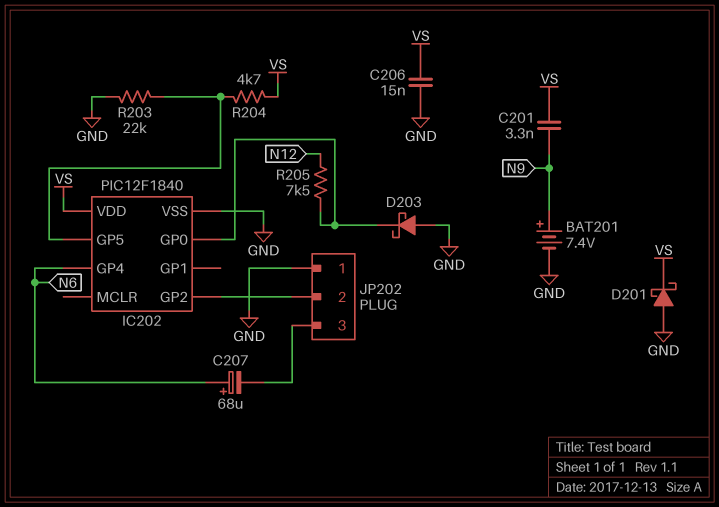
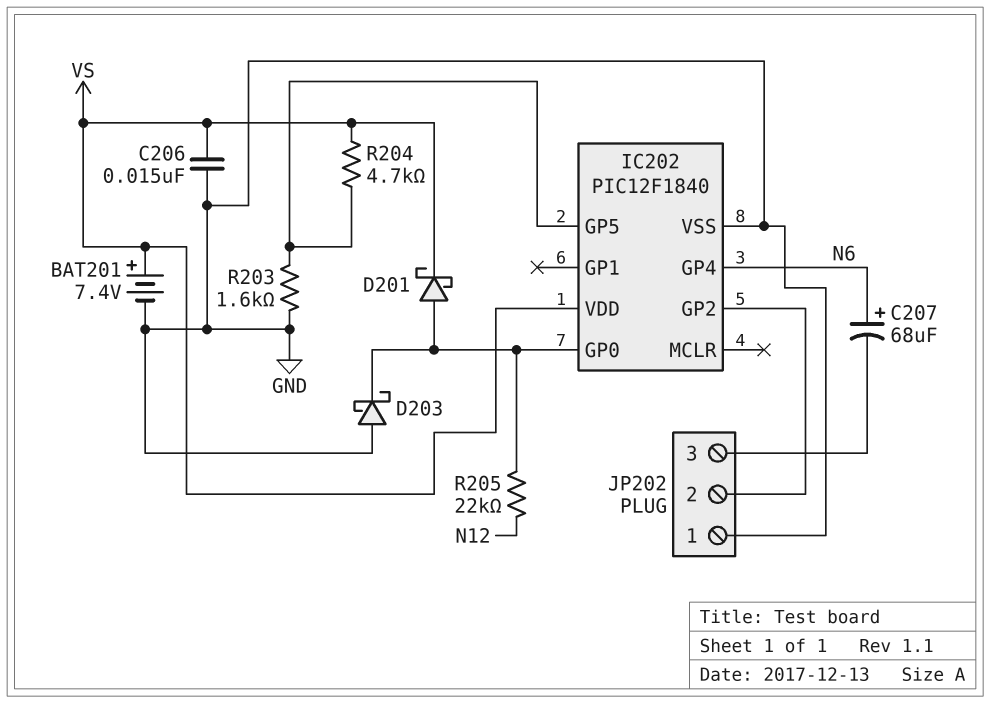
BAT201: 7.4V (plus N9, minus GND) -> 7.4V (plus VS, minus GND)
C201: 3.3nF (N9, VS) -> none
D201: schottky (A GND, K VS) -> schottky (A IC202/GP0, K VS)
R203: 22k (GND, IC202/GP5) -> 1.6k (GND, IC202/GP5)
R205: 7.5k (IC202/GP0, N12) -> 22k (IC202/GP0, N12)

